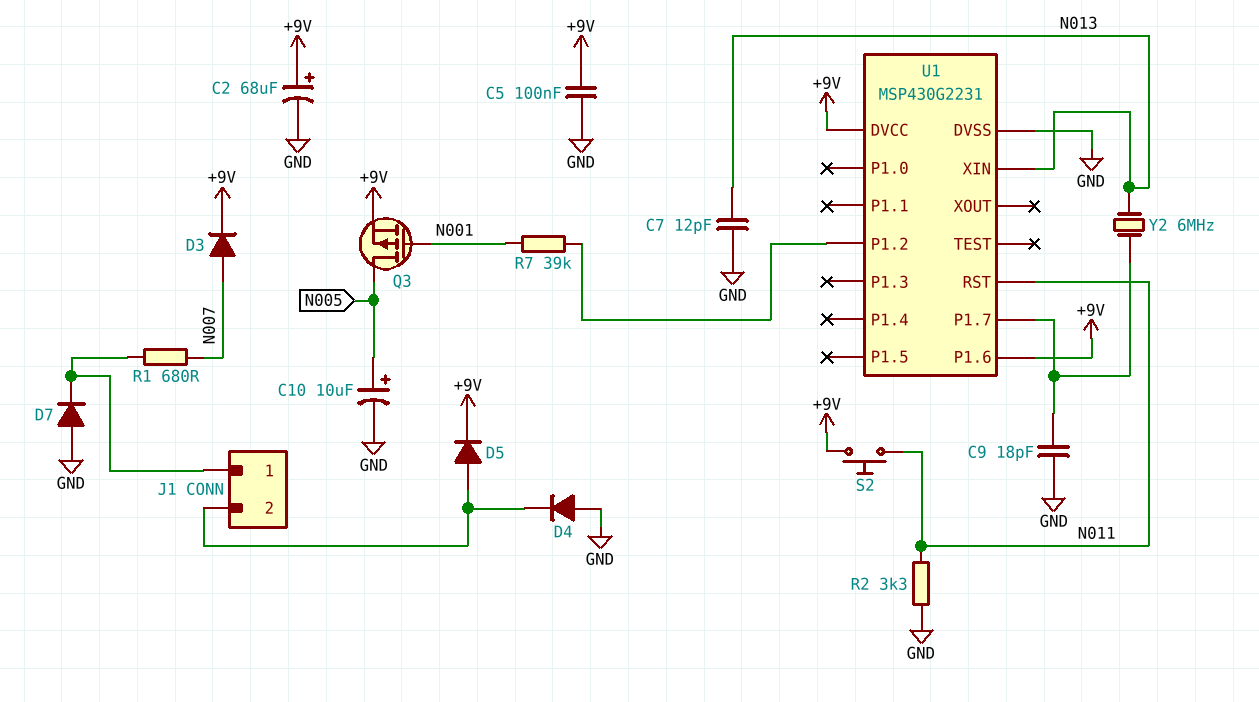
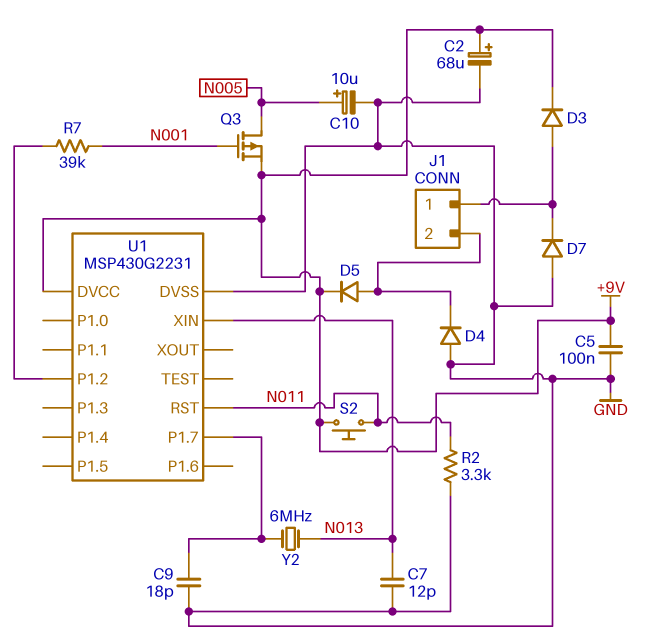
D3: diode (A N007, K +9V) -> diode (A J1/1, K +9V)
R1: 680 (J1/1, N007) -> none
U1 pin P1.6: +9V -> none

